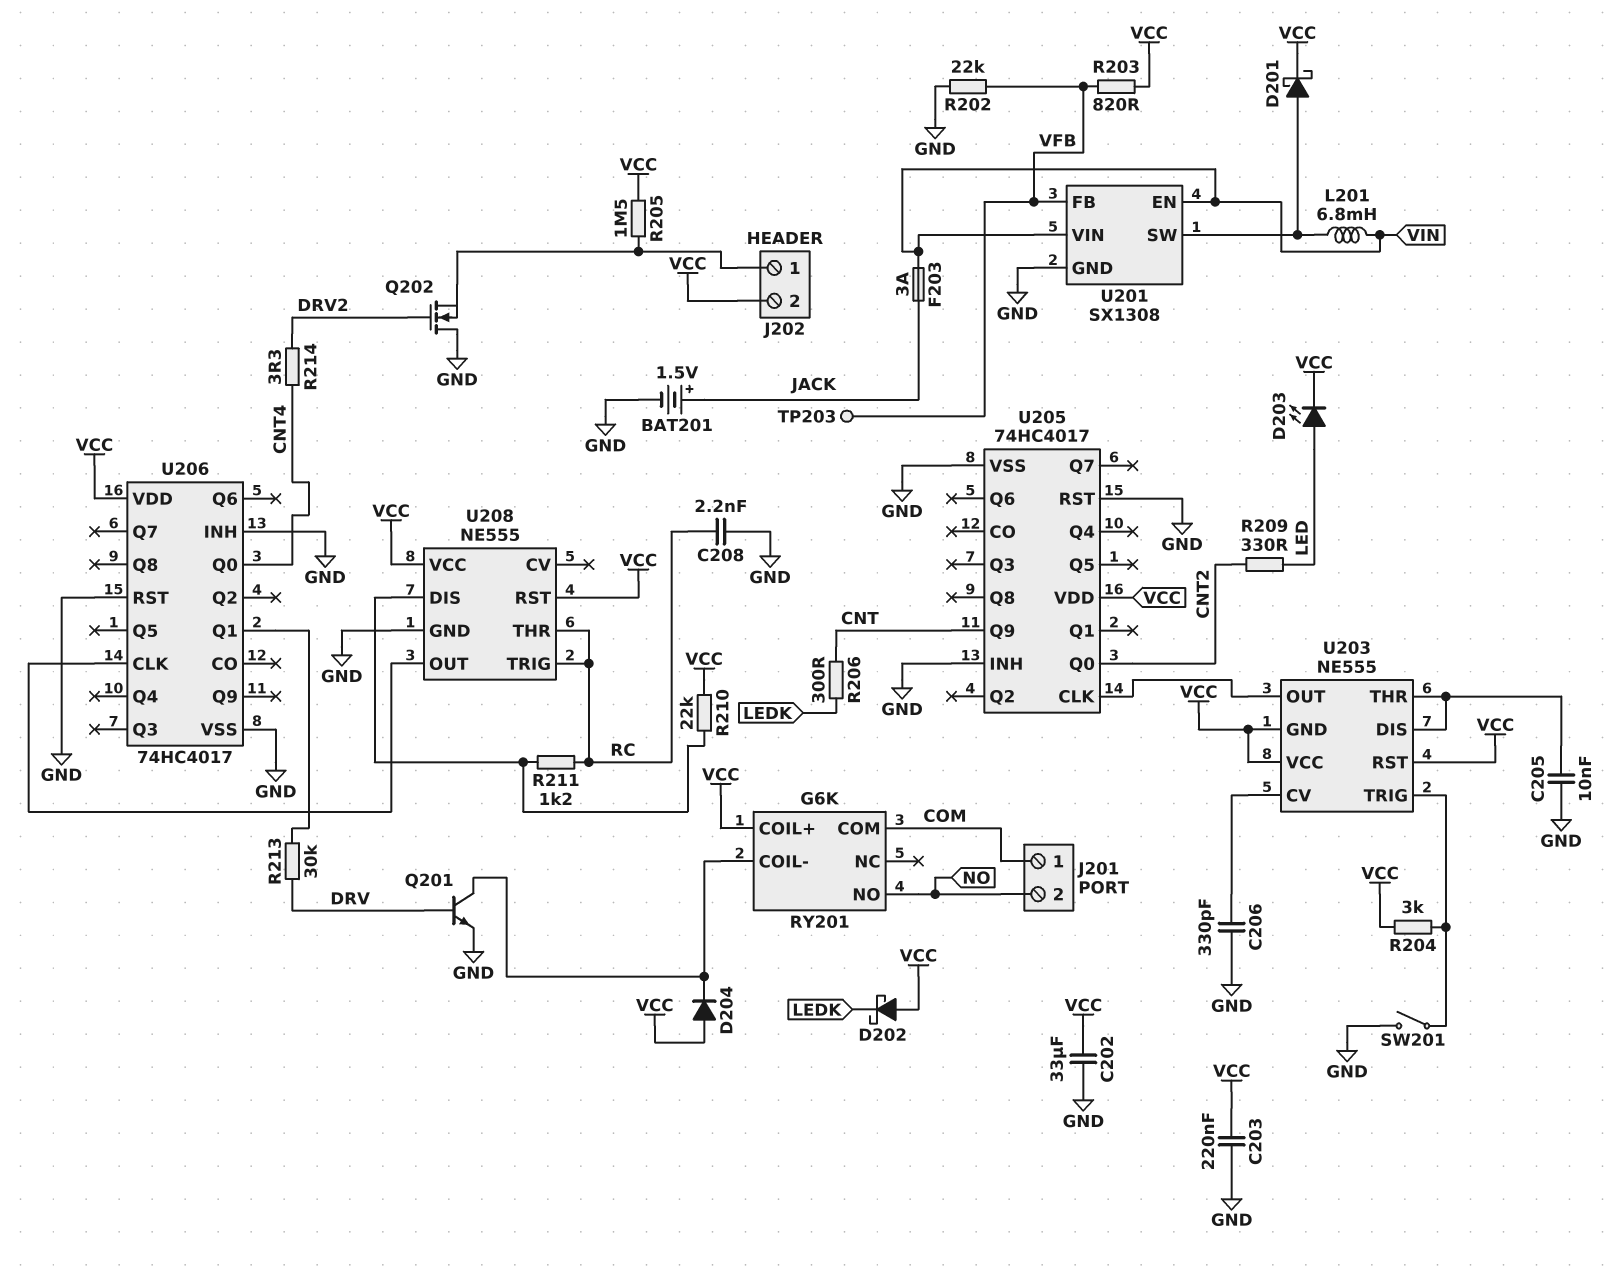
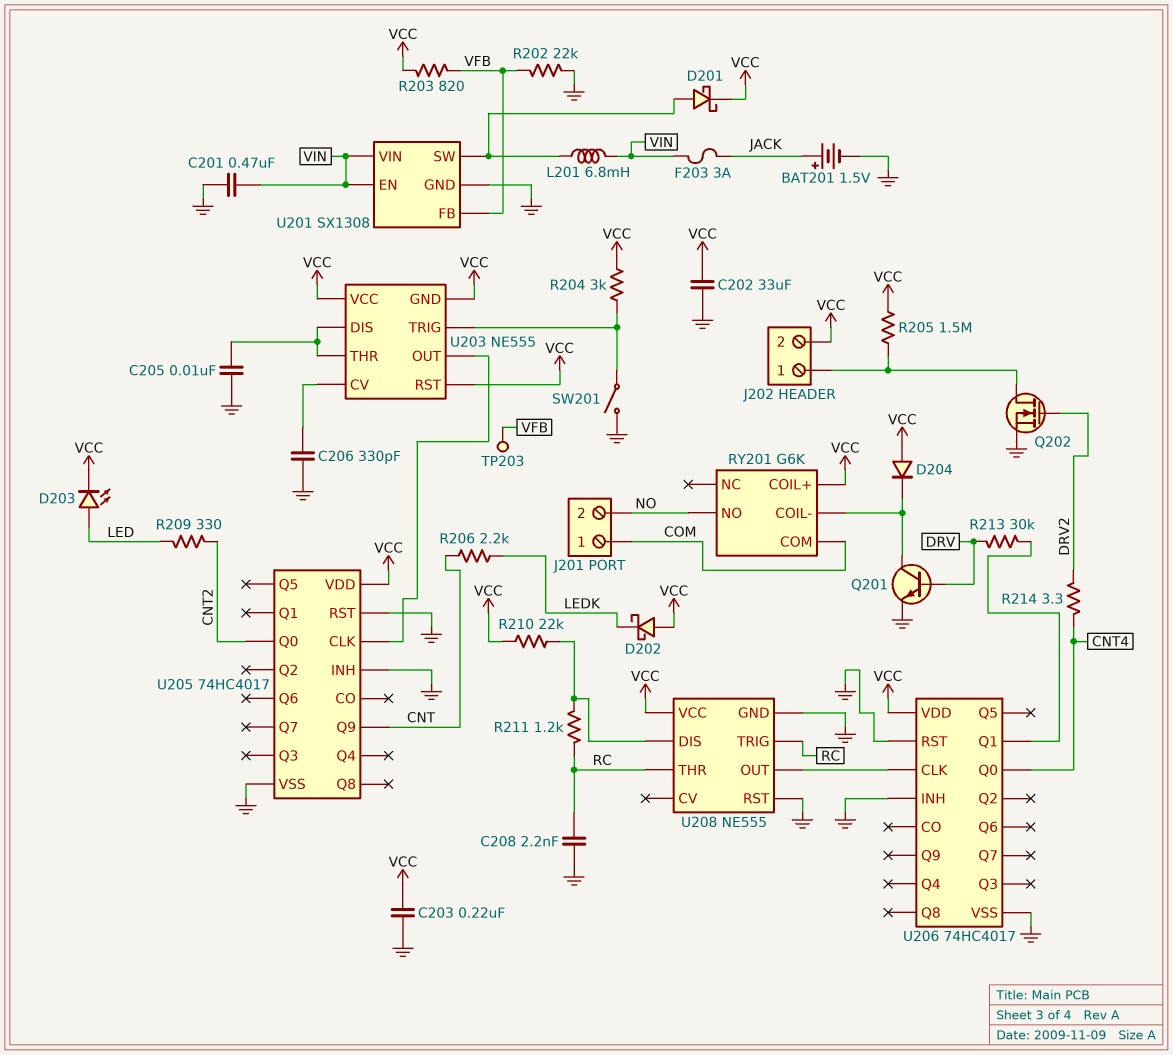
C201: none -> 470nF (GND, VIN)
Q202: NMOS (G DRV2, D GND, S J202/1) -> NMOS (G DRV2, D J202/1, S GND)
R206: 300 (CNT, LEDK) -> 2.2k (CNT, LEDK)
U208 pin RST: VCC -> GND

